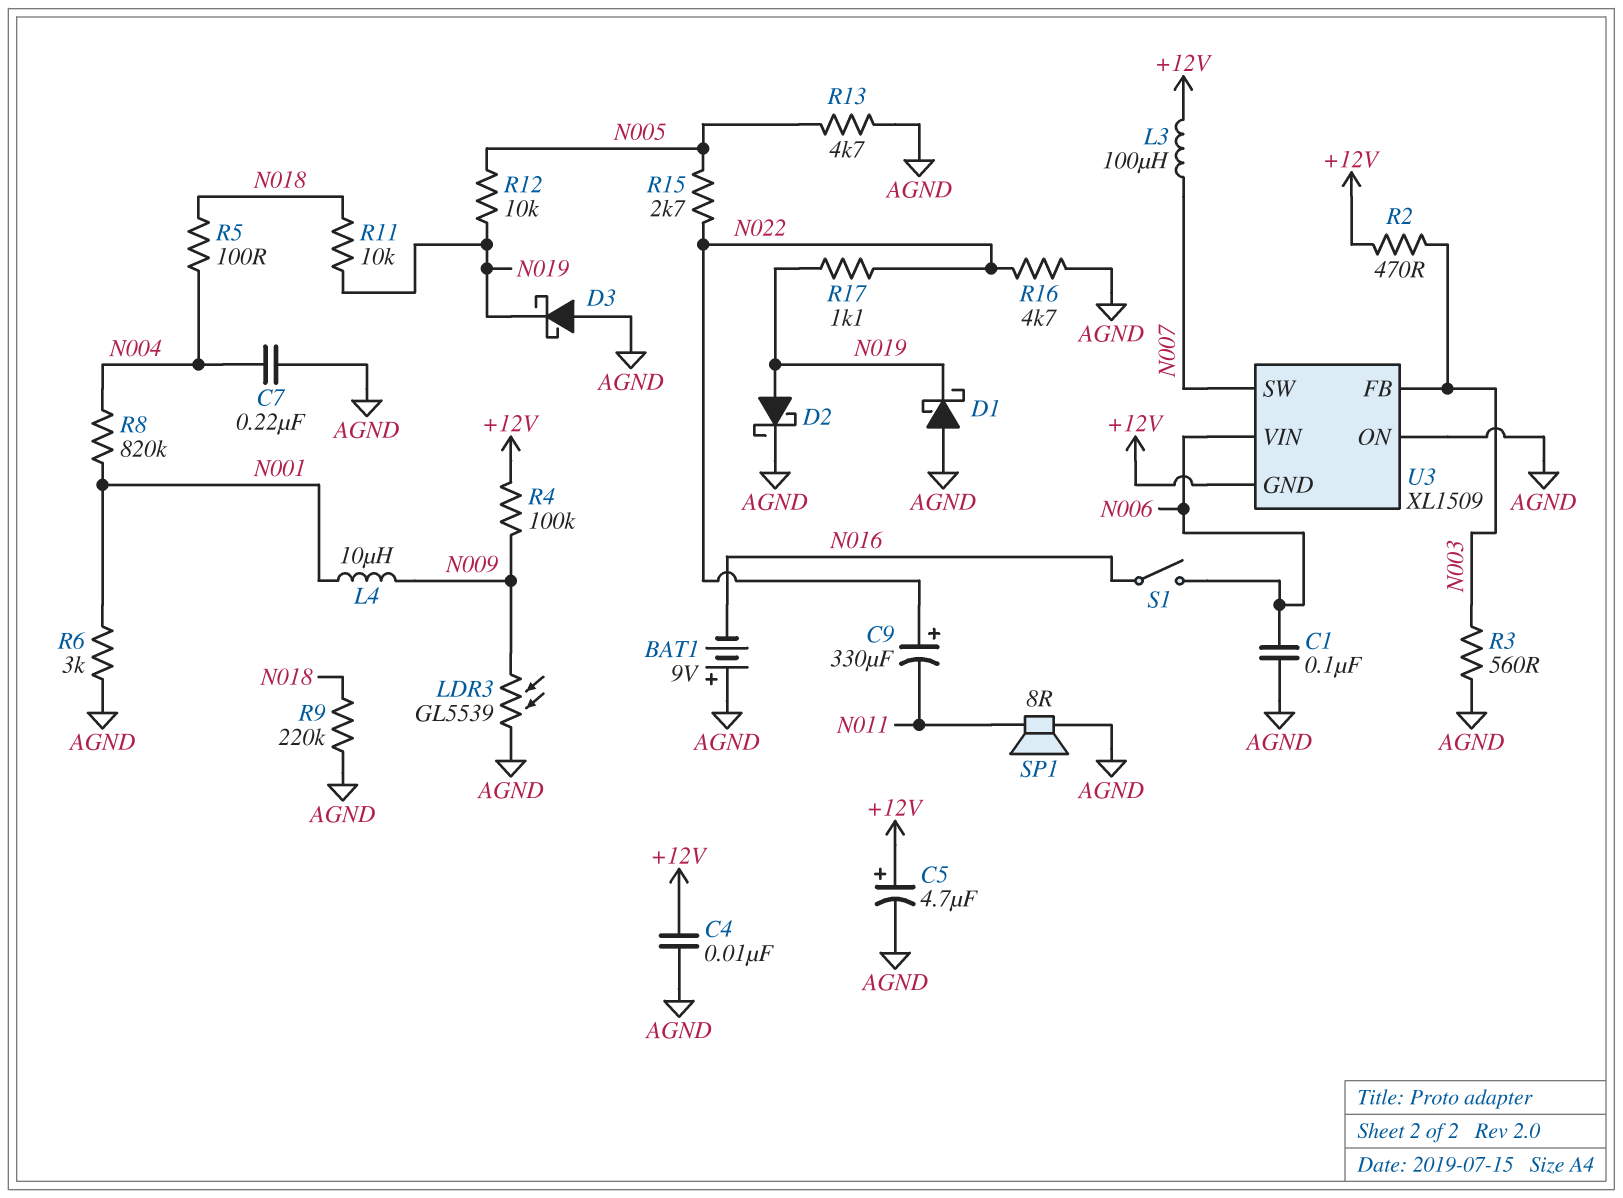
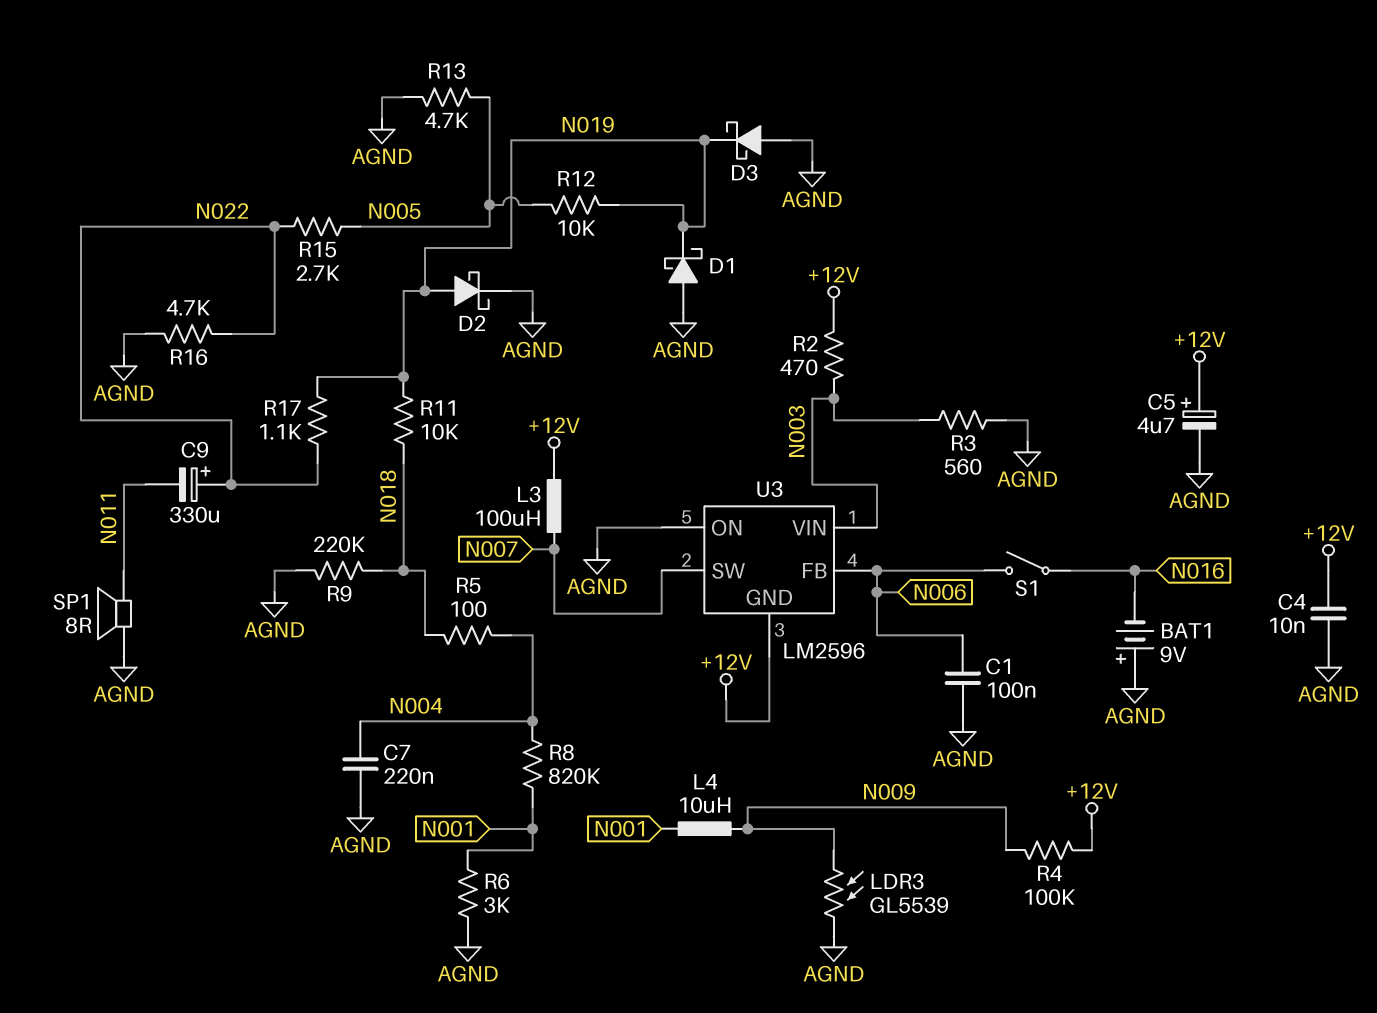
U3: XL1509 -> LM2596
U3 pin FB: N003 -> N006
U3 pin VIN: N006 -> N003

